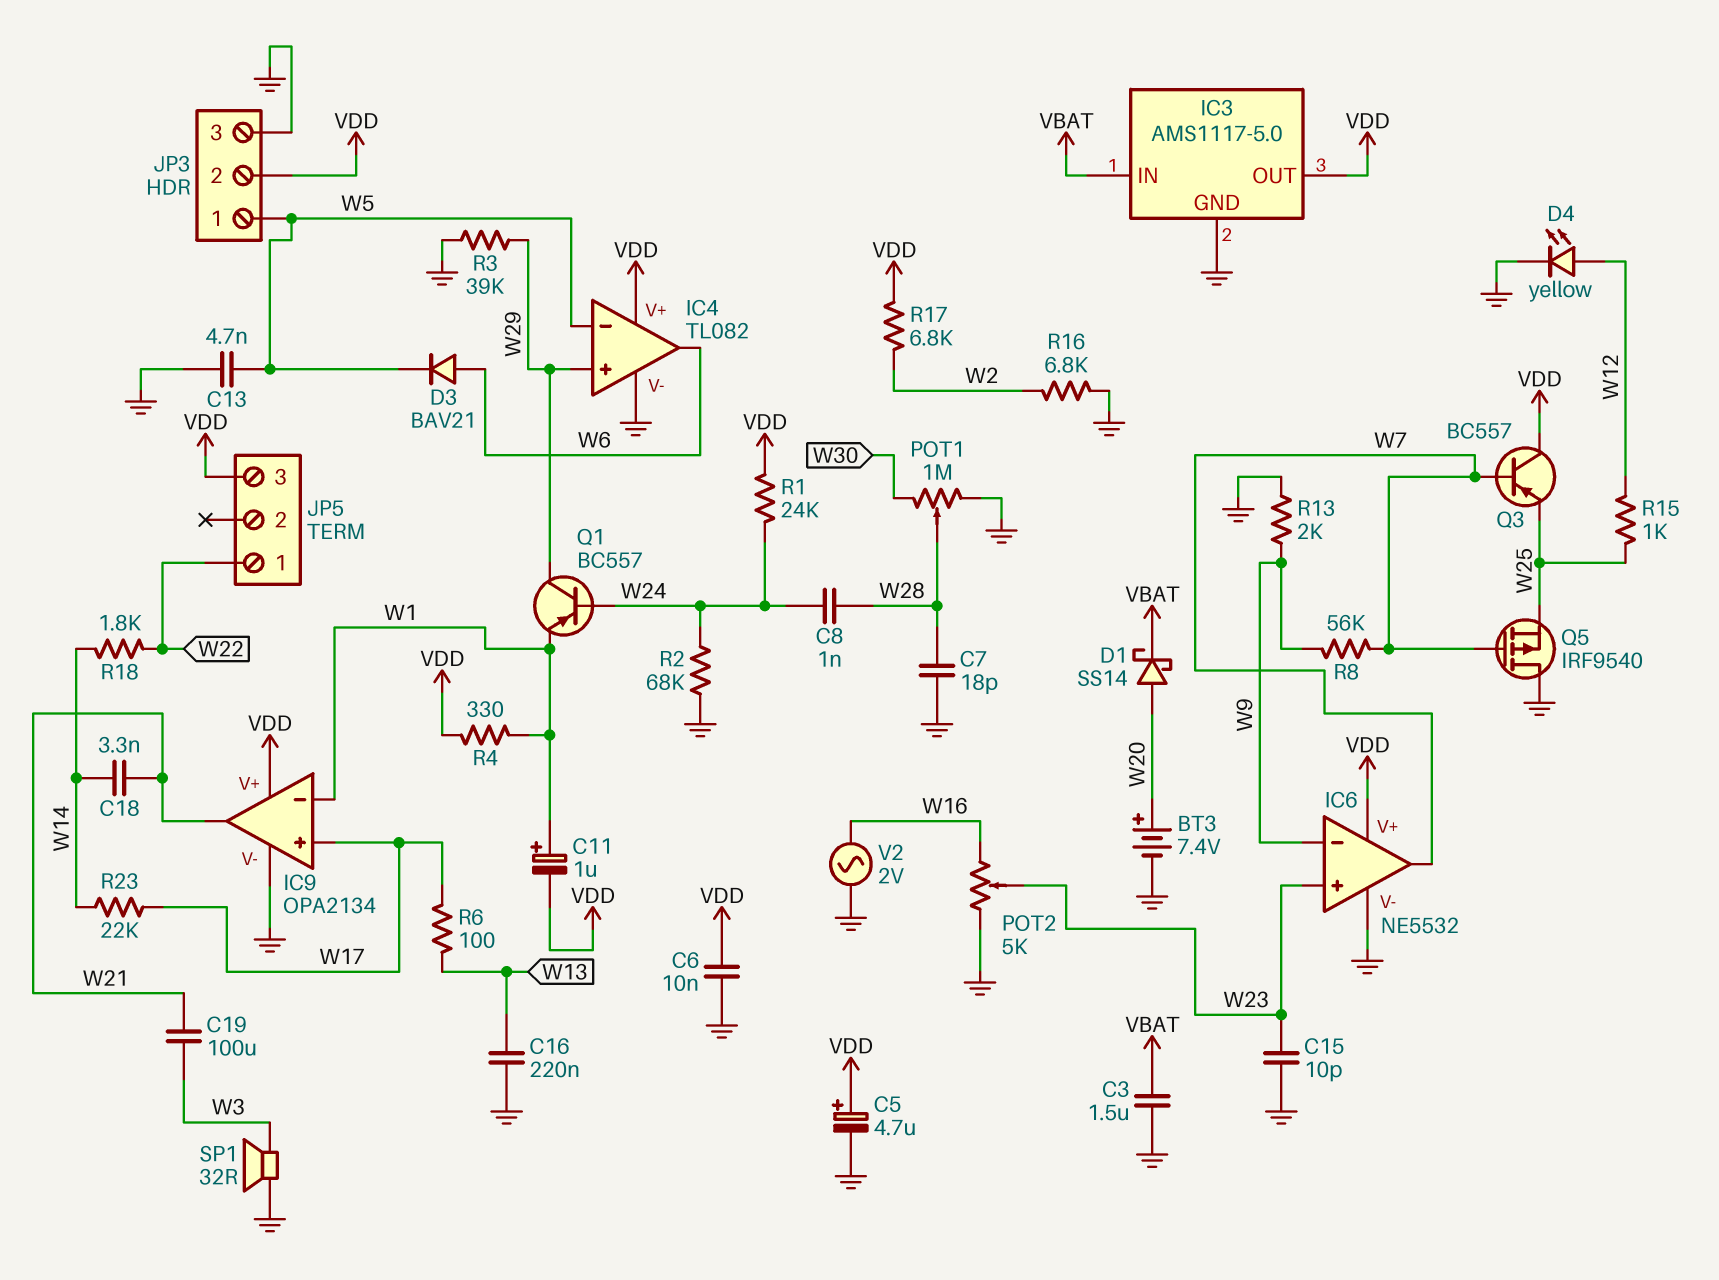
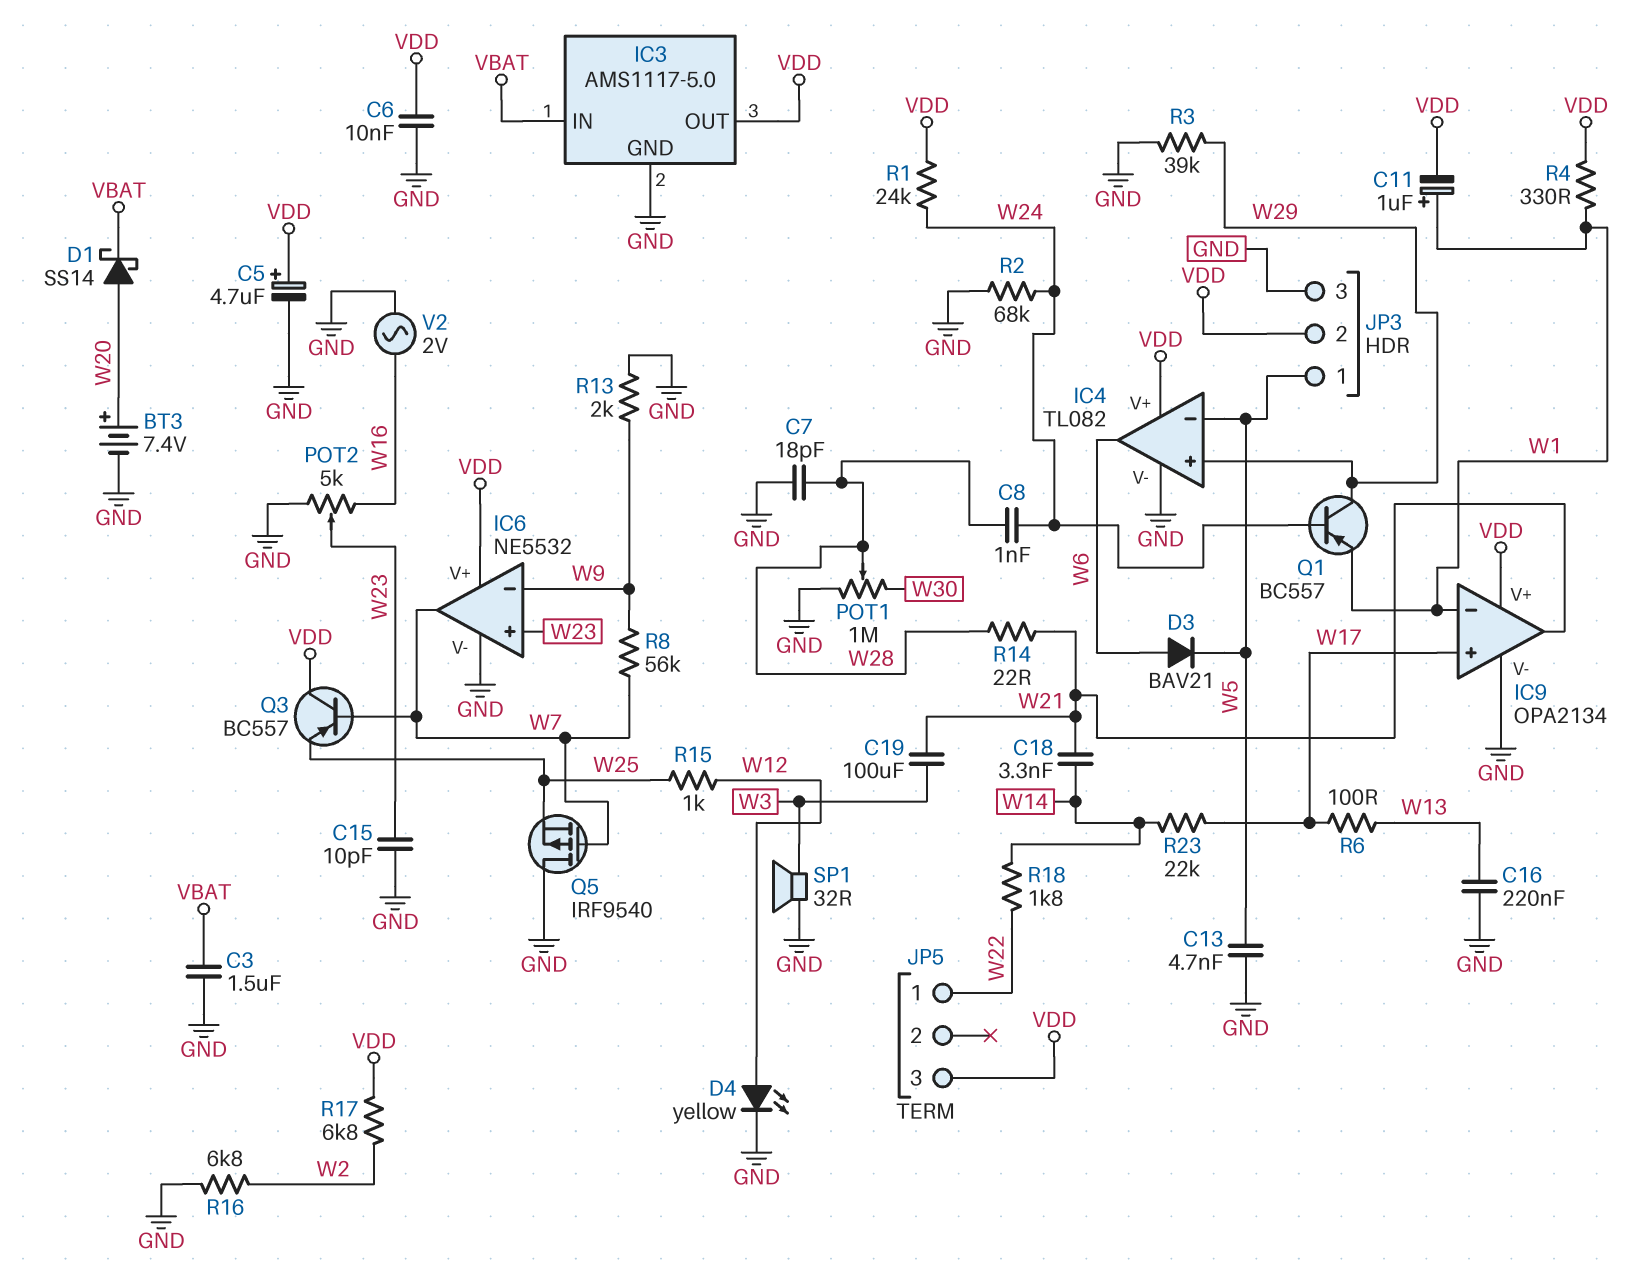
R14: none -> 22 (W21, W28)

